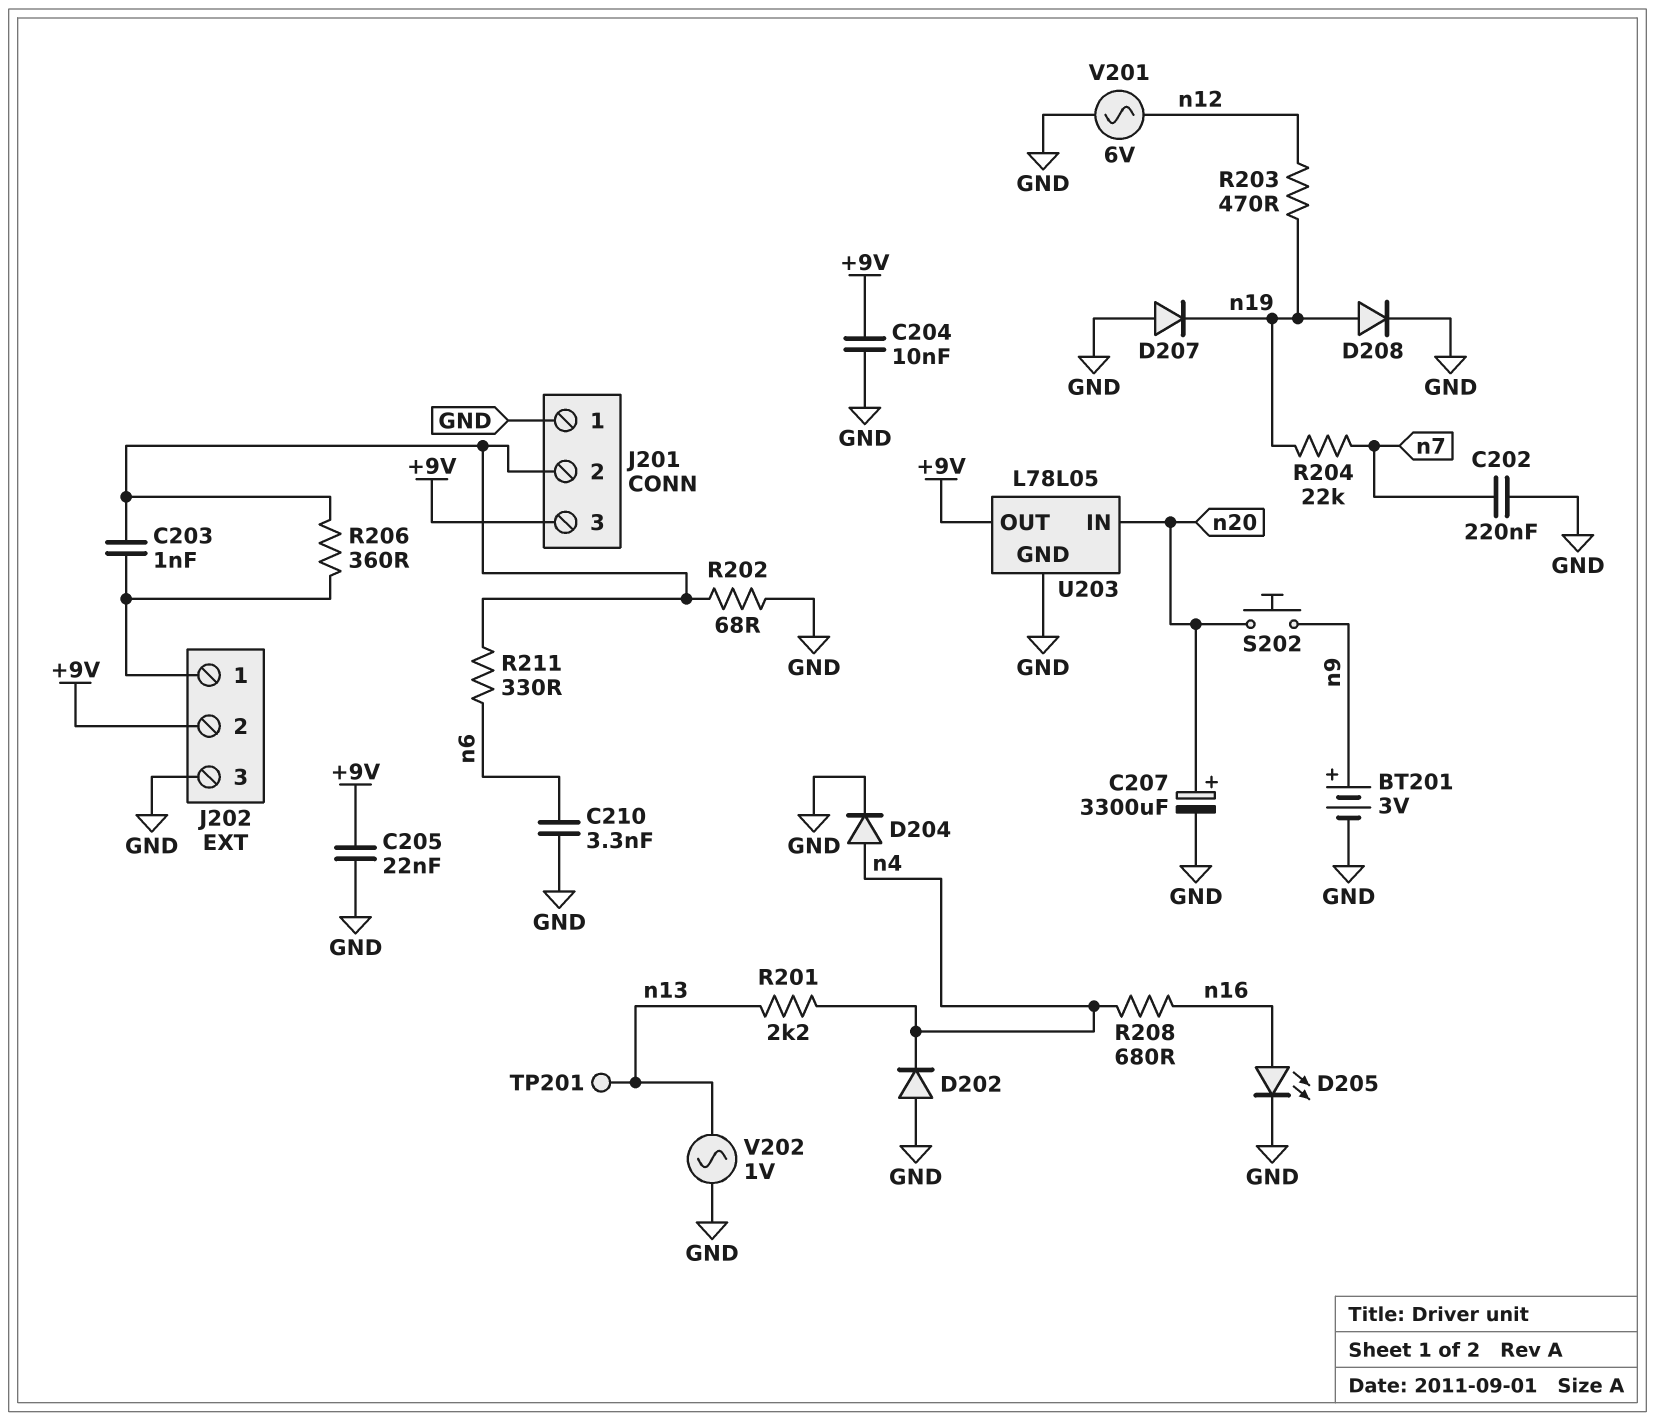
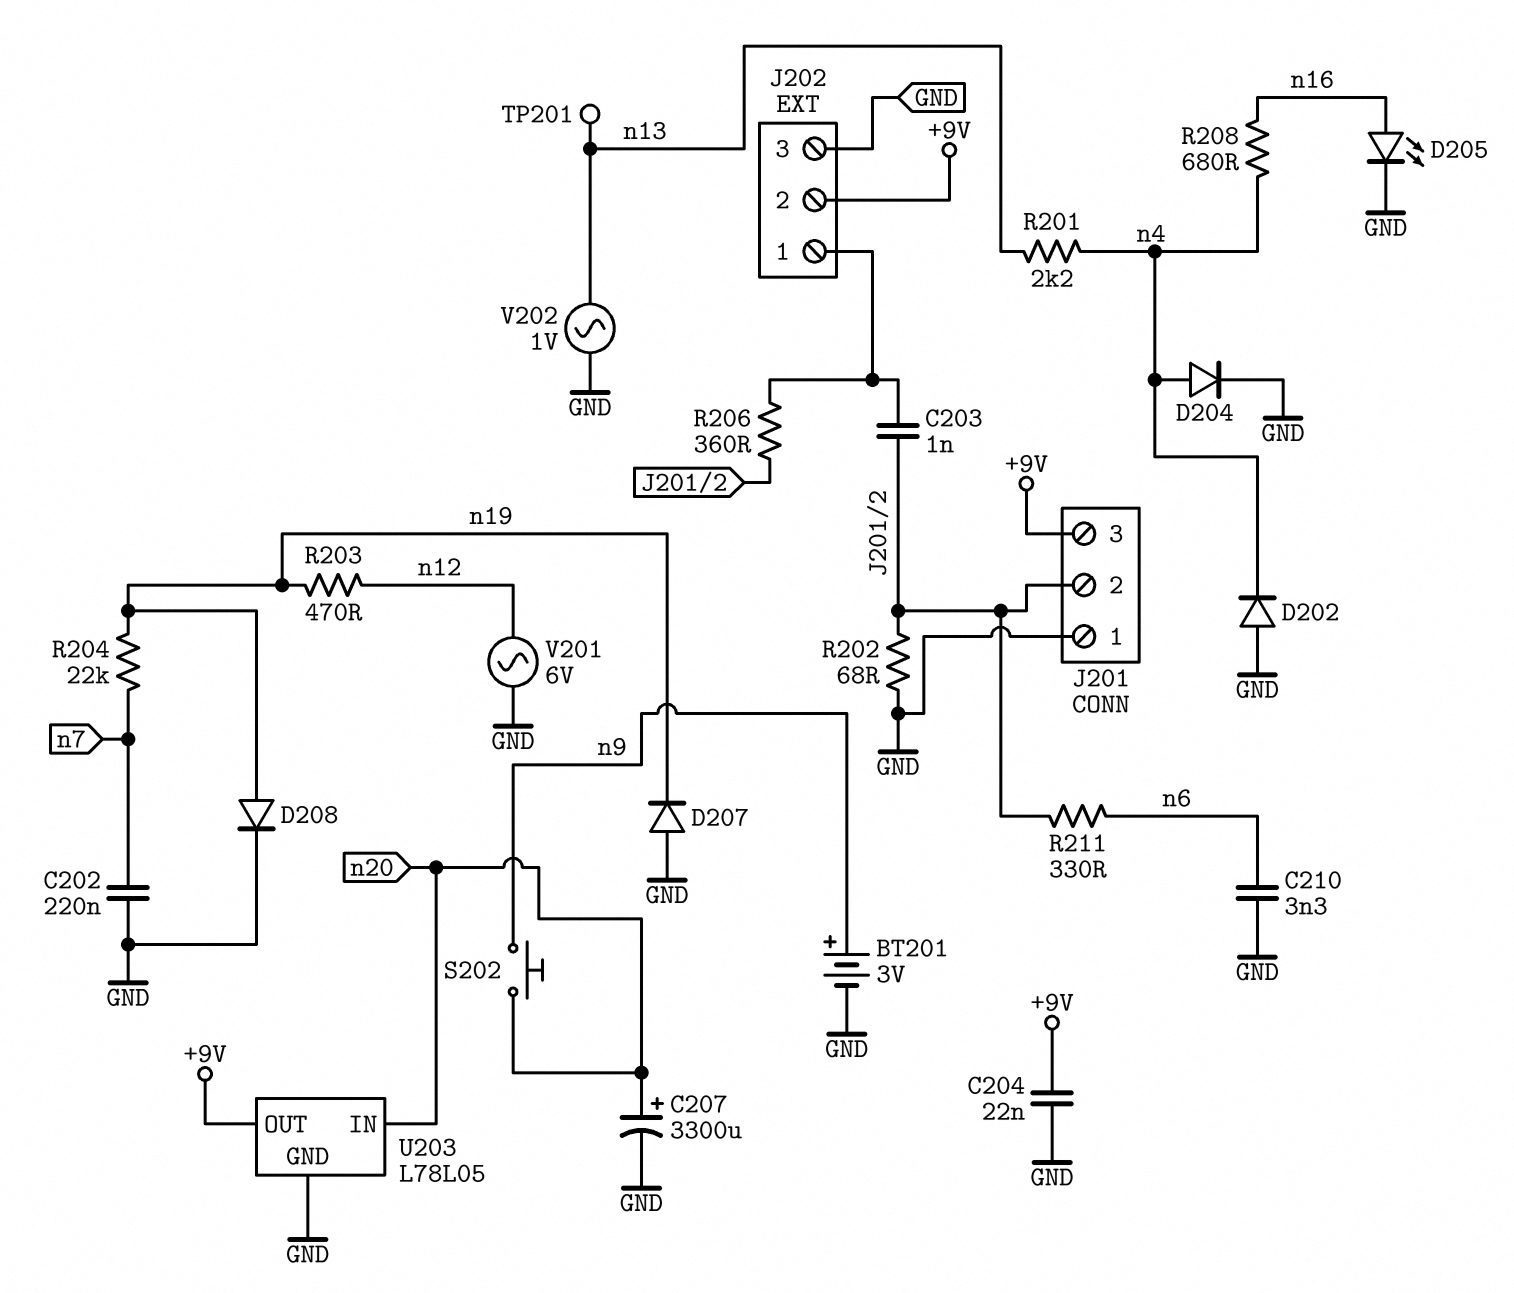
C204: 10nF (+9V, GND) -> 22nF (+9V, GND)
C205: 22nF (+9V, GND) -> none

